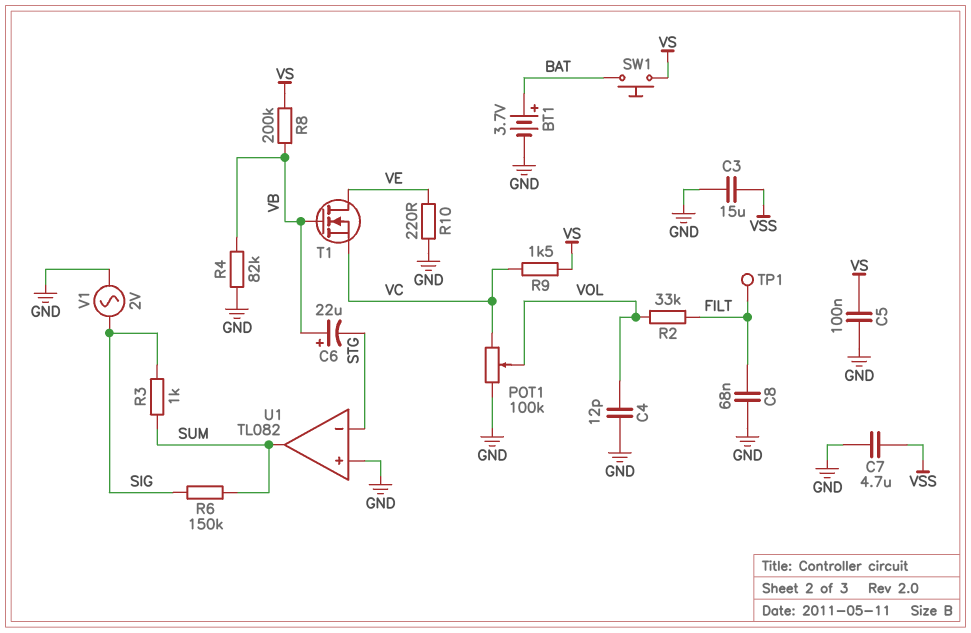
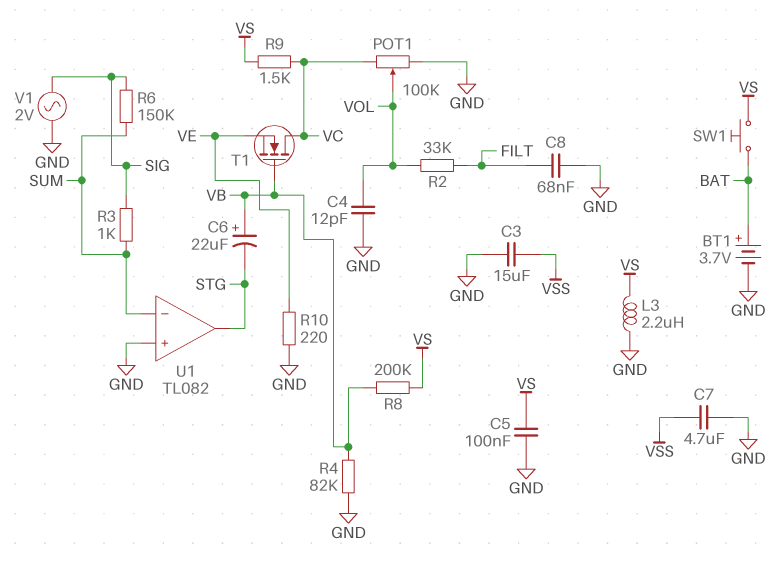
L3: none -> 2.2uH (GND, VS)
T1: NMOS (G VB, D VE, S VC) -> NMOS (G VB, D VC, S VE)
TP1: test point (FILT) -> none
U1 pin in-: STG -> SUM
U1 pin out: SUM -> STG

